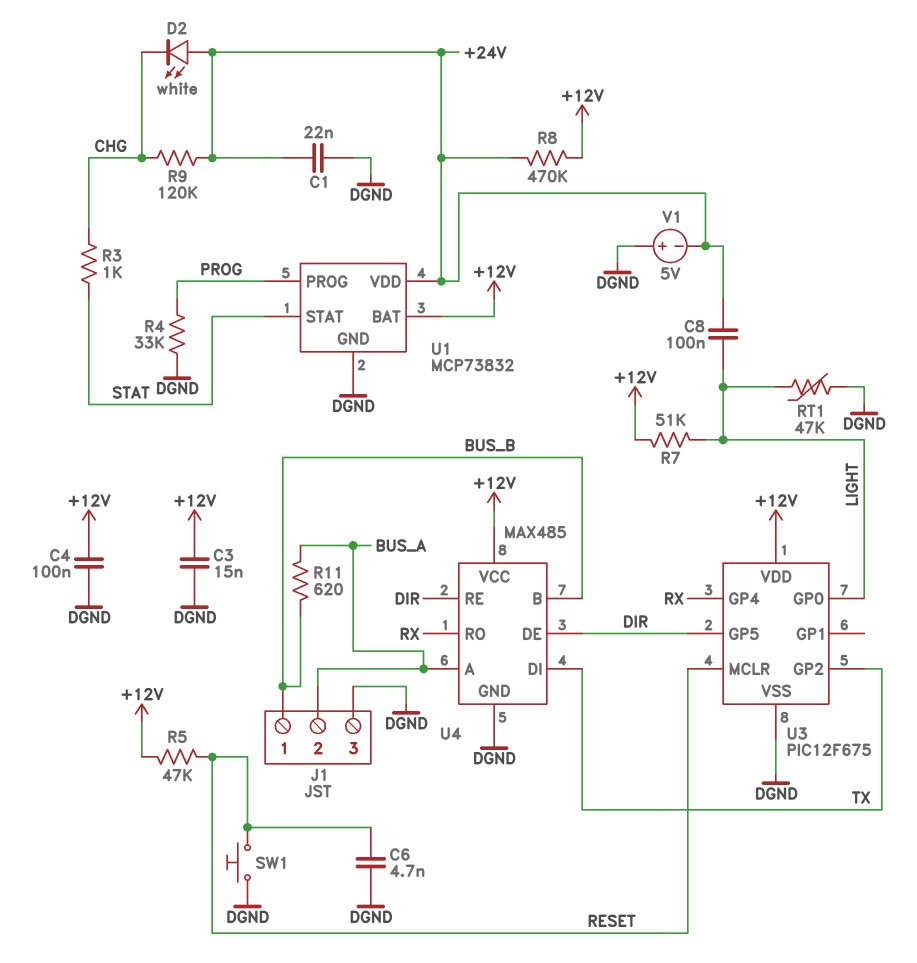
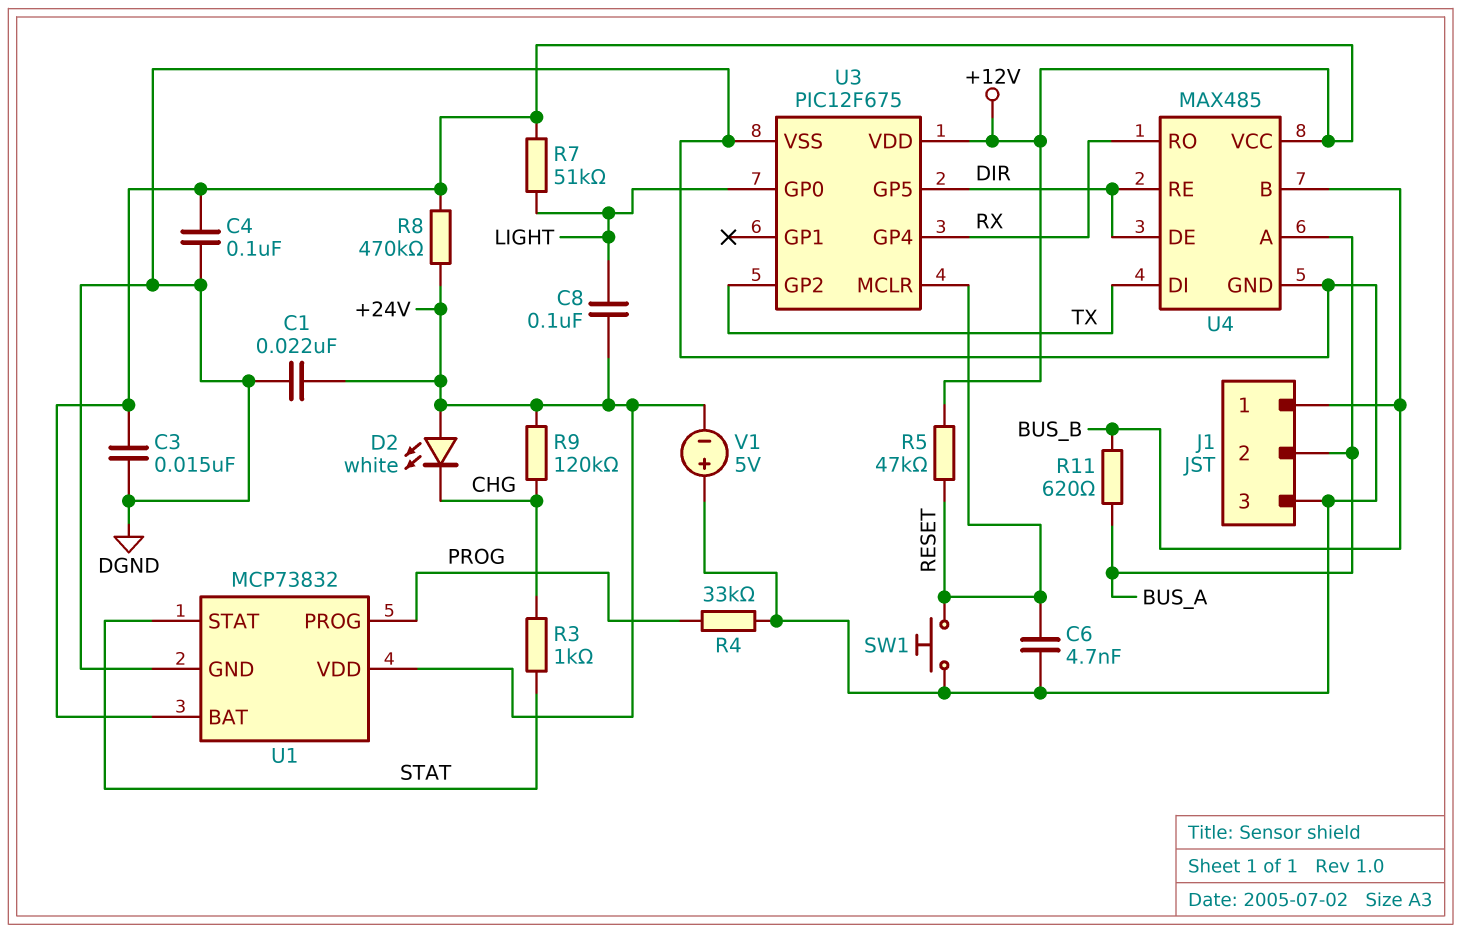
RT1: 47k (DGND, LIGHT) -> none

